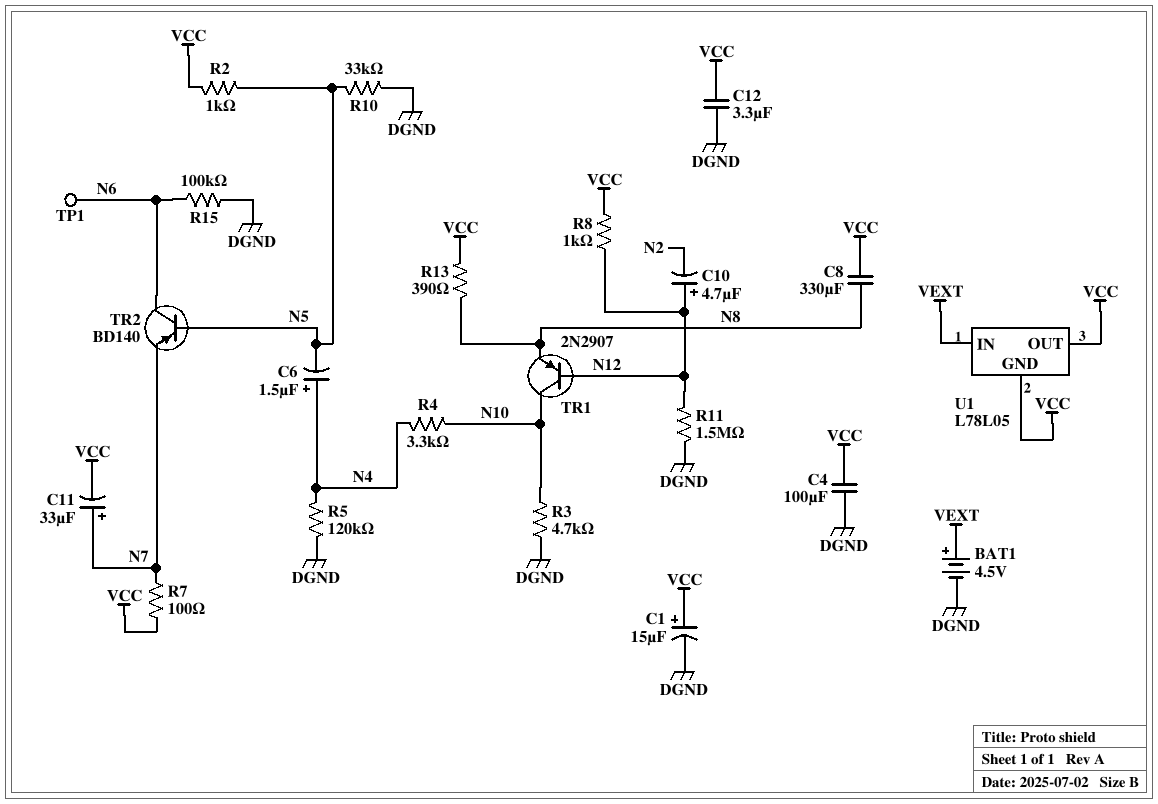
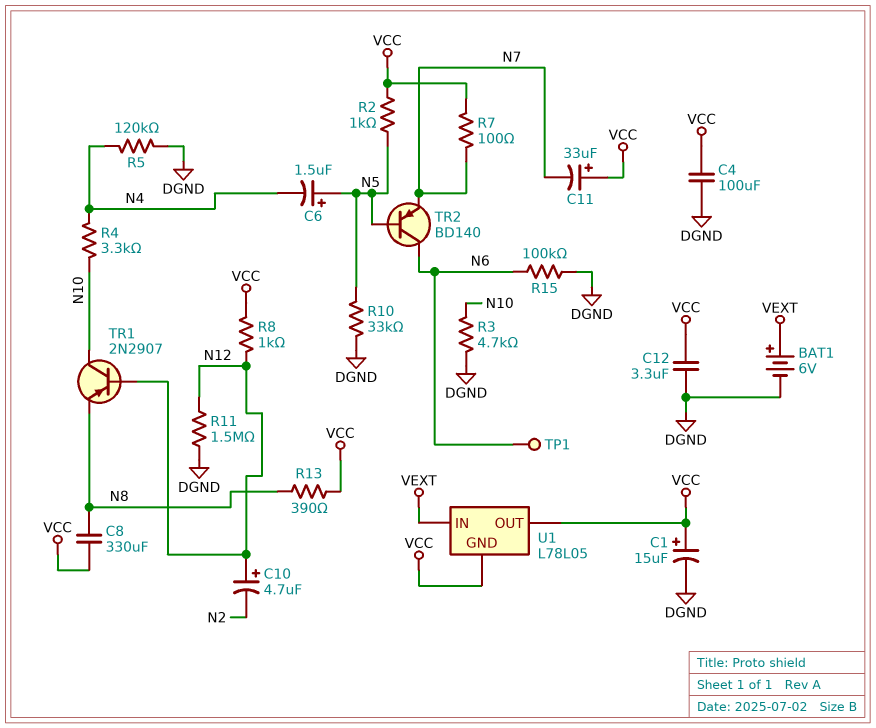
BAT1: 4.5V (plus VEXT, minus DGND) -> 6V (plus VEXT, minus DGND)
C6: 1.5uF (plus N4, minus N5) -> 1.5uF (plus N5, minus N4)
C11: 33uF (plus N7, minus VCC) -> 33uF (plus VCC, minus N7)

